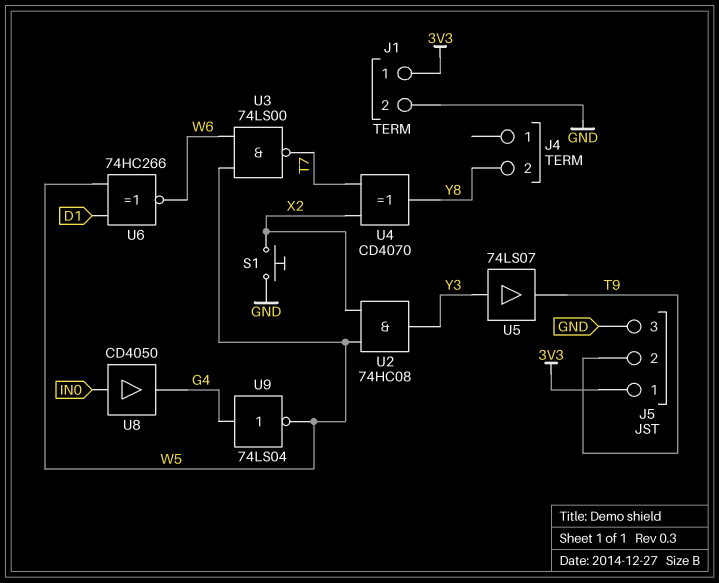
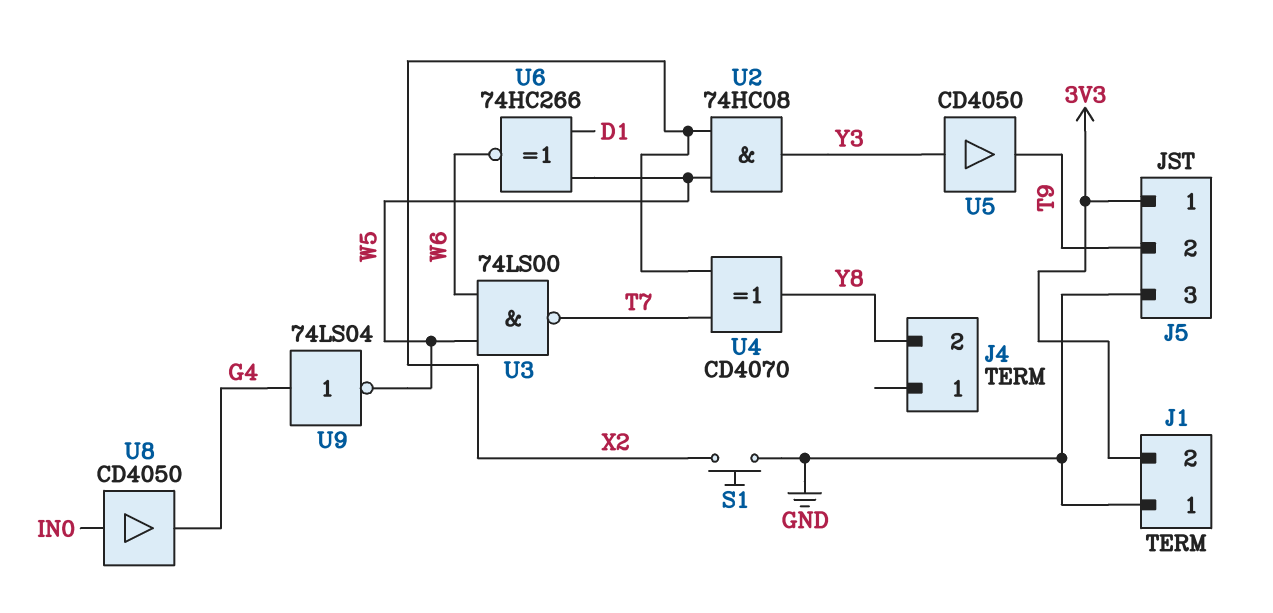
J1 pin 1: 3V3 -> GND
J1 pin 2: GND -> 3V3
U5: buffer 74LS07 (in Y3, out T9) -> buffer CD4050 (in Y3, out T9)

